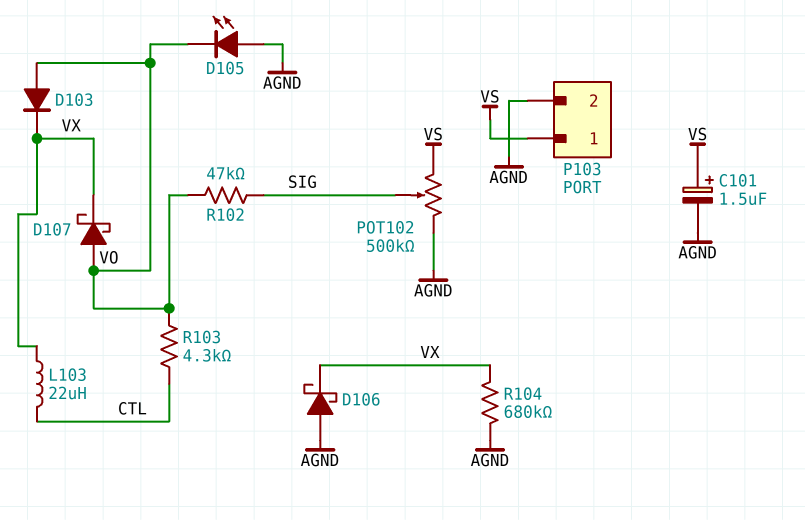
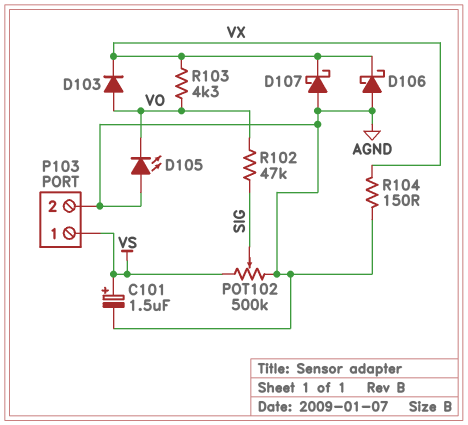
D107: schottky (A VO, K VX) -> schottky (A AGND, K VX)
L103: 22uH (CTL, VX) -> none
R103: 4.3k (CTL, VO) -> 4.3k (VO, VX)
R104: 680k (AGND, VX) -> 150 (AGND, VX)

